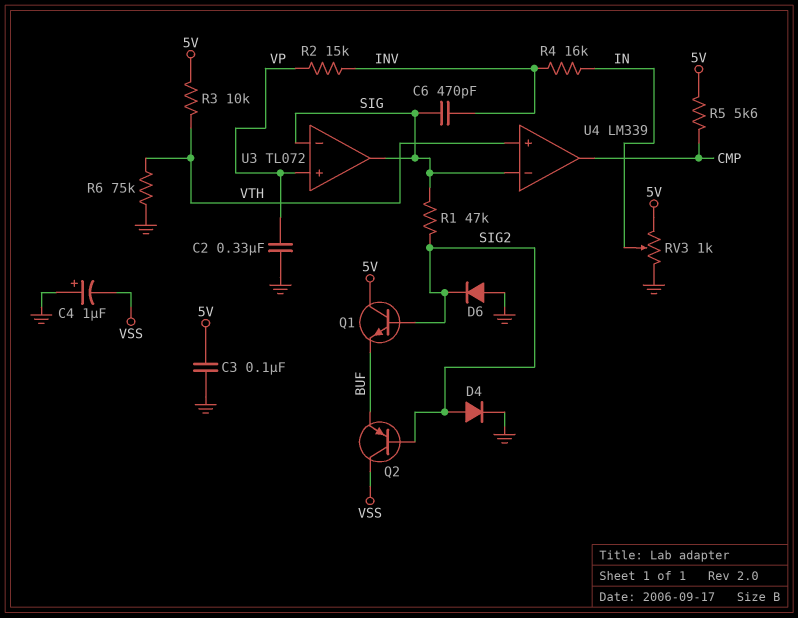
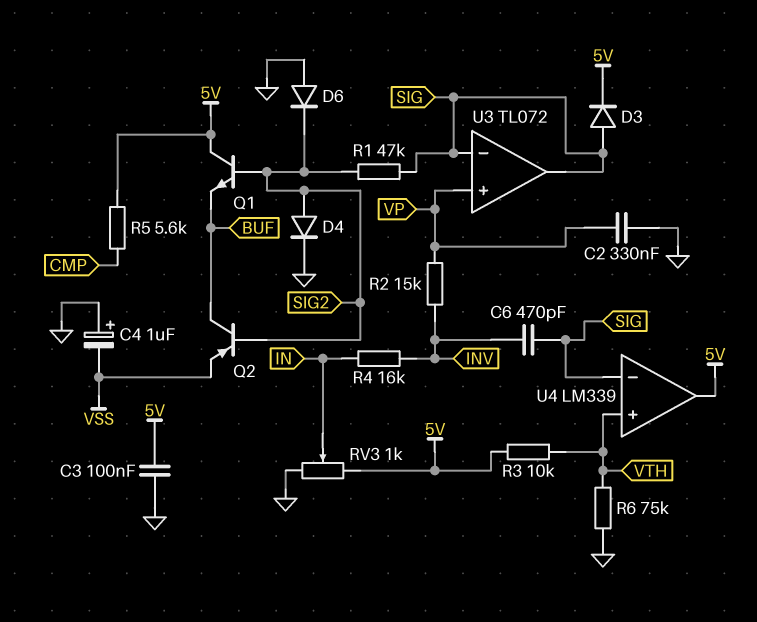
D3: none -> diode (A SIG, K 5V)
Q2: PNP (B SIG2, C VSS, E BUF) -> PNP (B SIG2, C BUF, E VSS)
U4 pin out: CMP -> 5V

